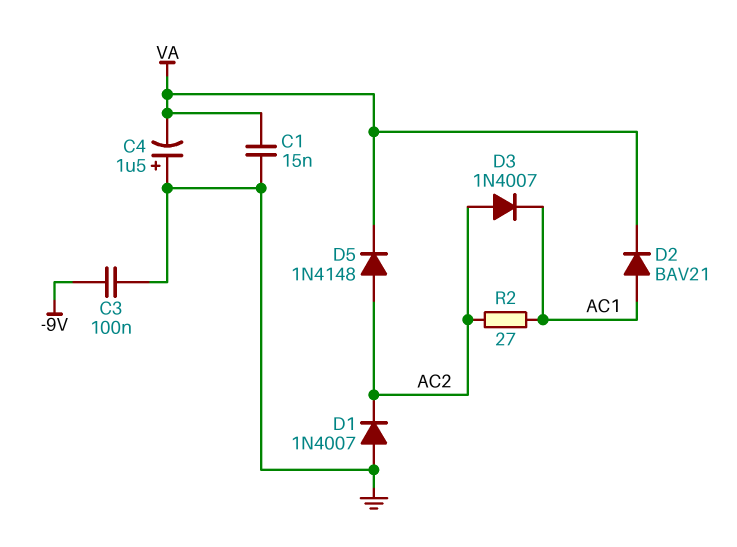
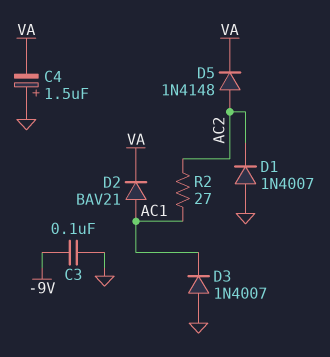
C1: 15nF (GND, VA) -> none
D3: diode 1N4007 (A AC2, K AC1) -> diode 1N4007 (A GND, K AC1)

